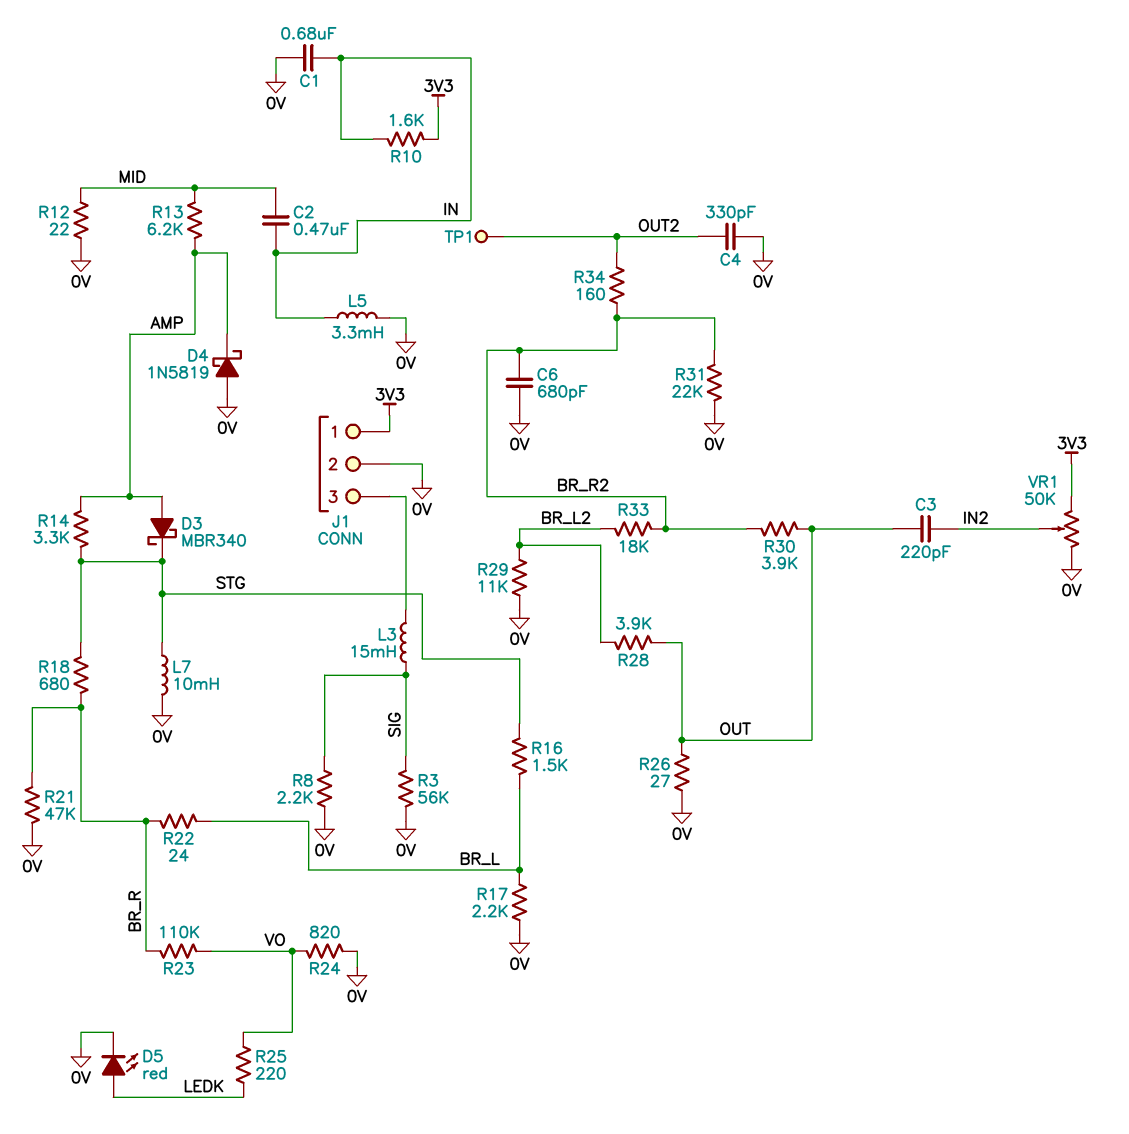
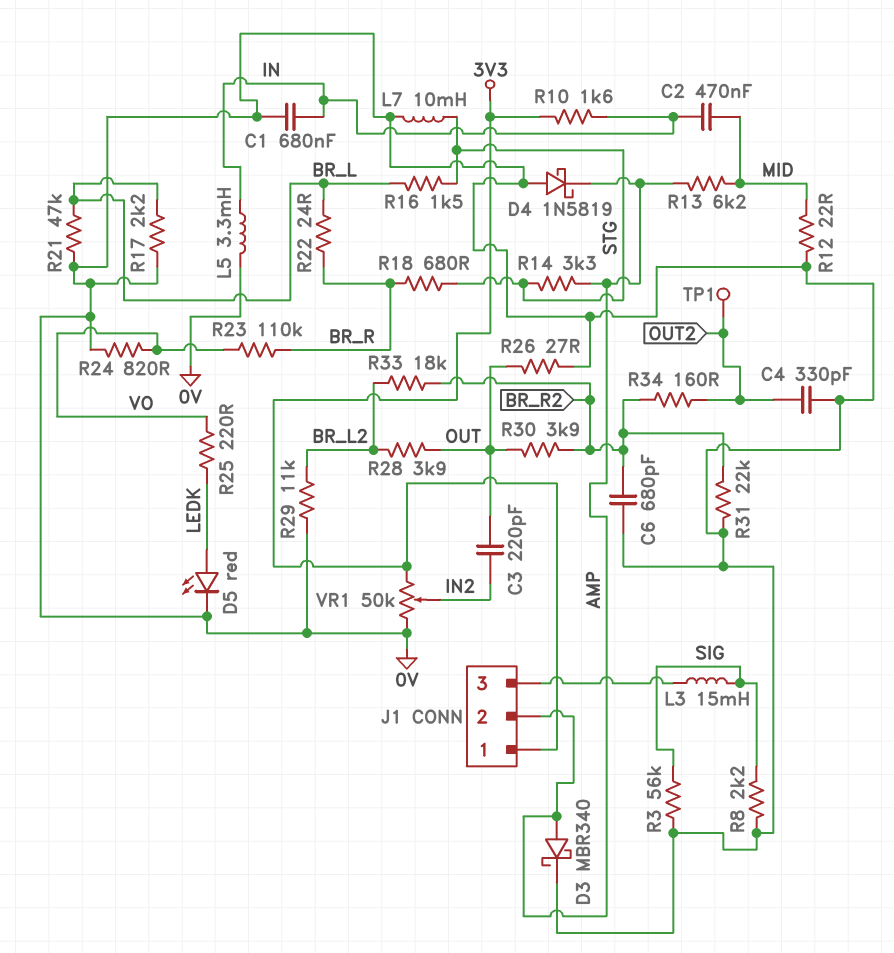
D3: schottky MBR340 (A AMP, K STG) -> schottky MBR340 (A AMP, K 0V)
J1 pin 2: 0V -> AMP
R21: 47k (0V, BR_R) -> 47k (0V, BR_L)

